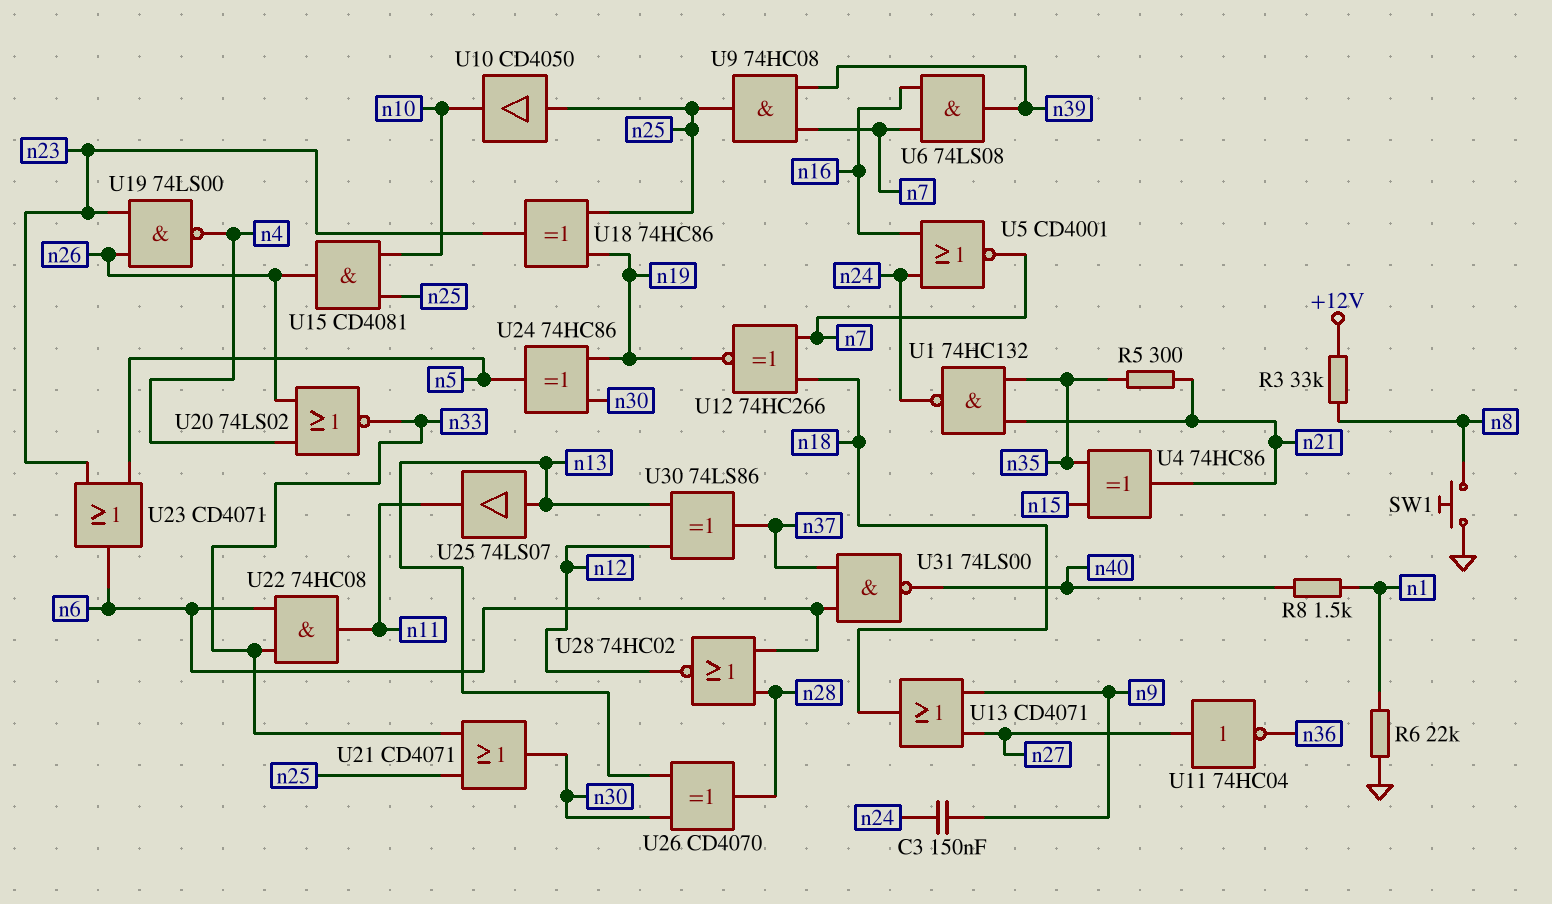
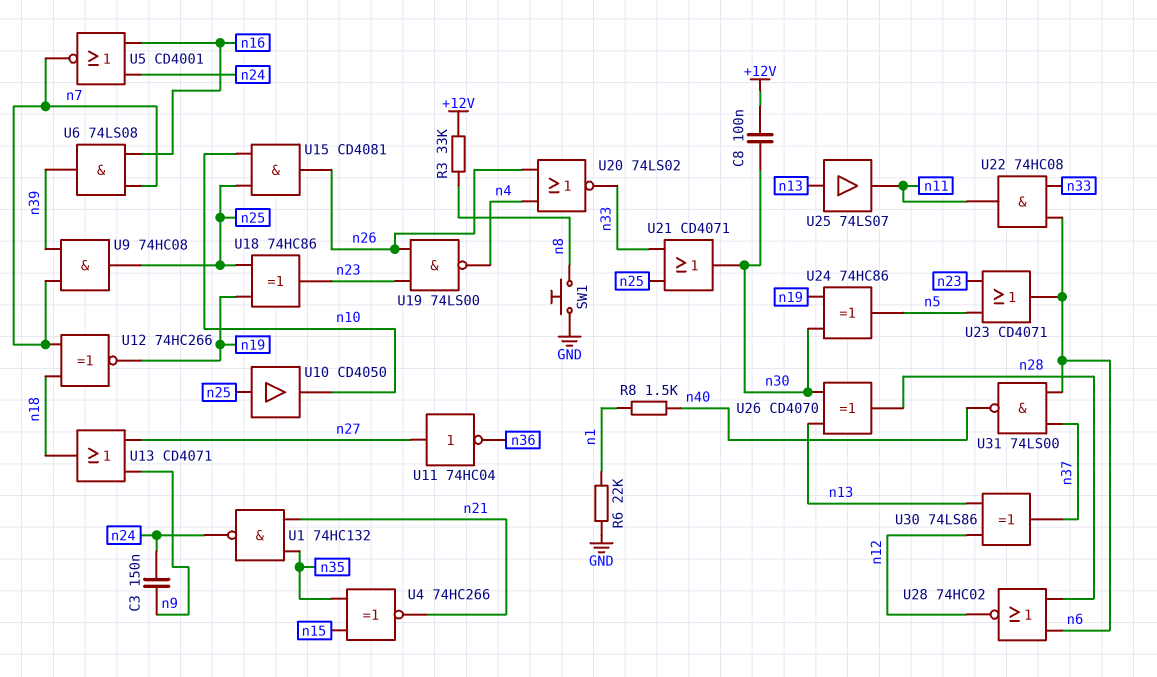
C8: none -> 100nF (+12V, n30)
R5: 300 (n21, n35) -> none
U4: XOR 74HC86 (in n15, in n35, out n21) -> XNOR 74HC266 (in n15, in n35, out n21)

